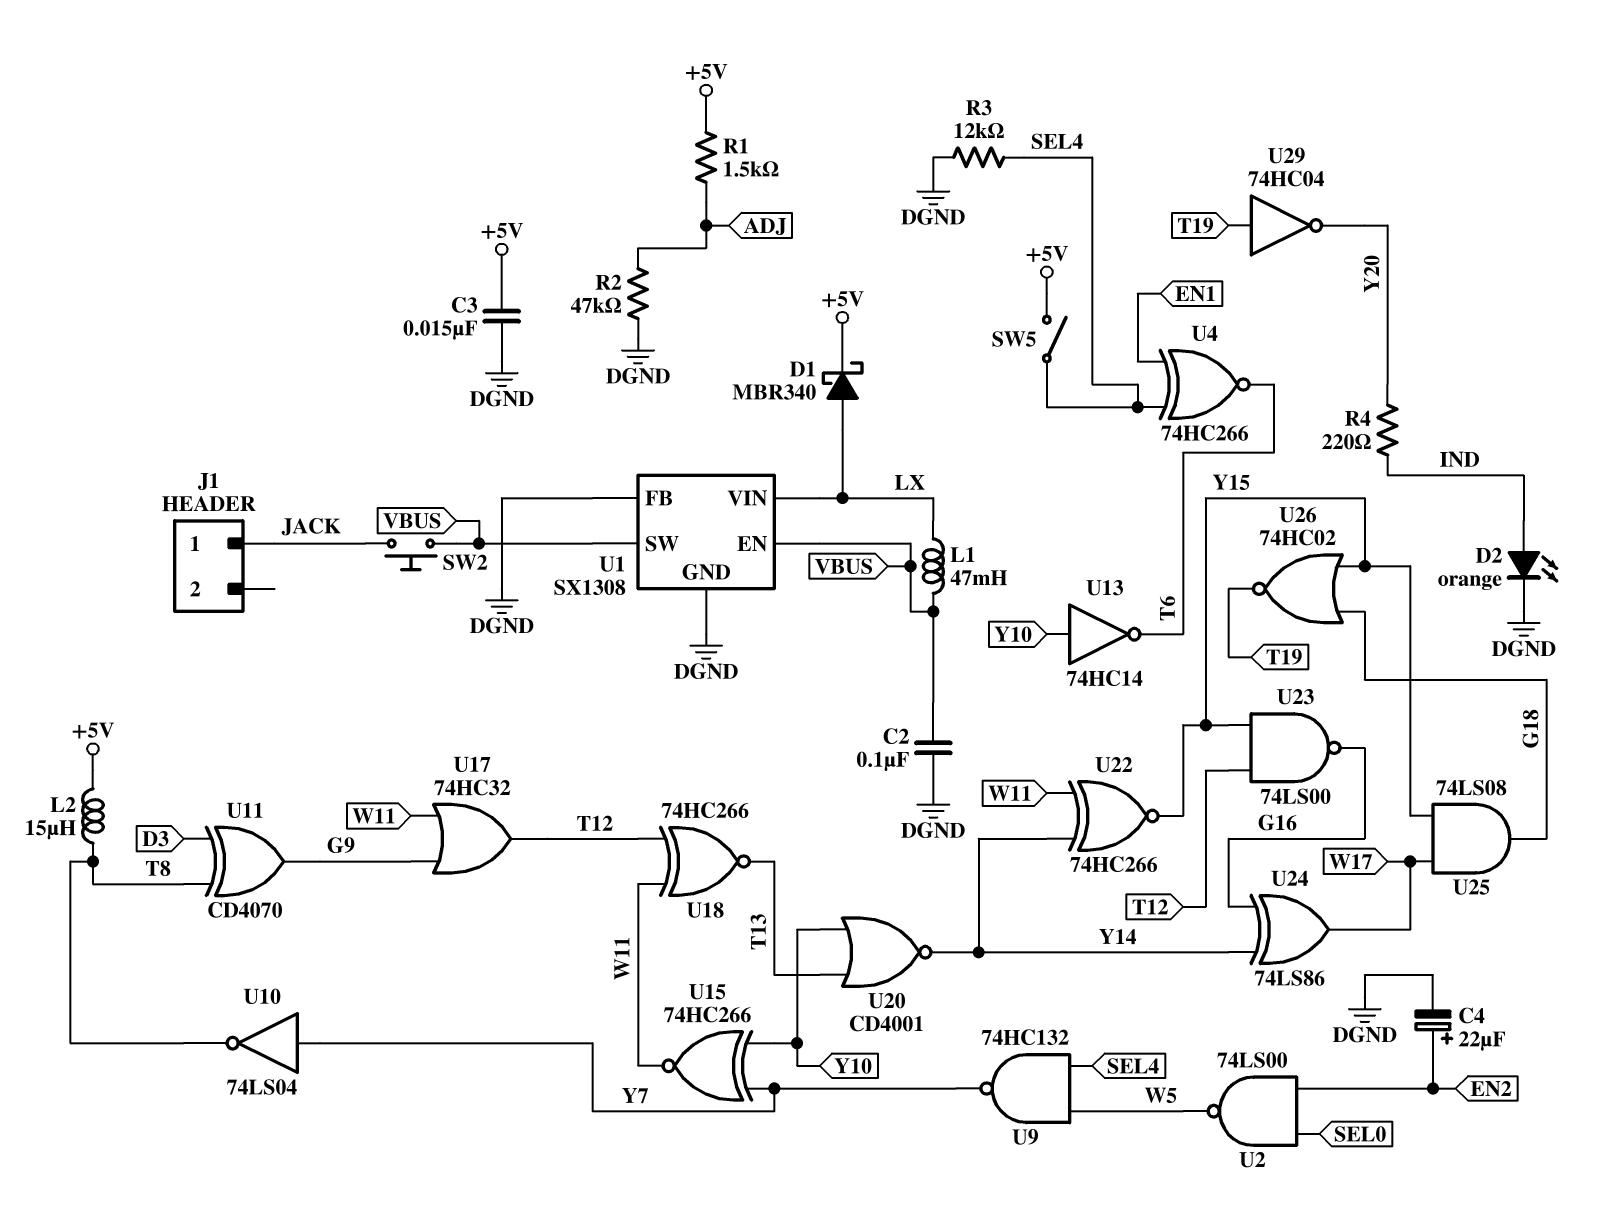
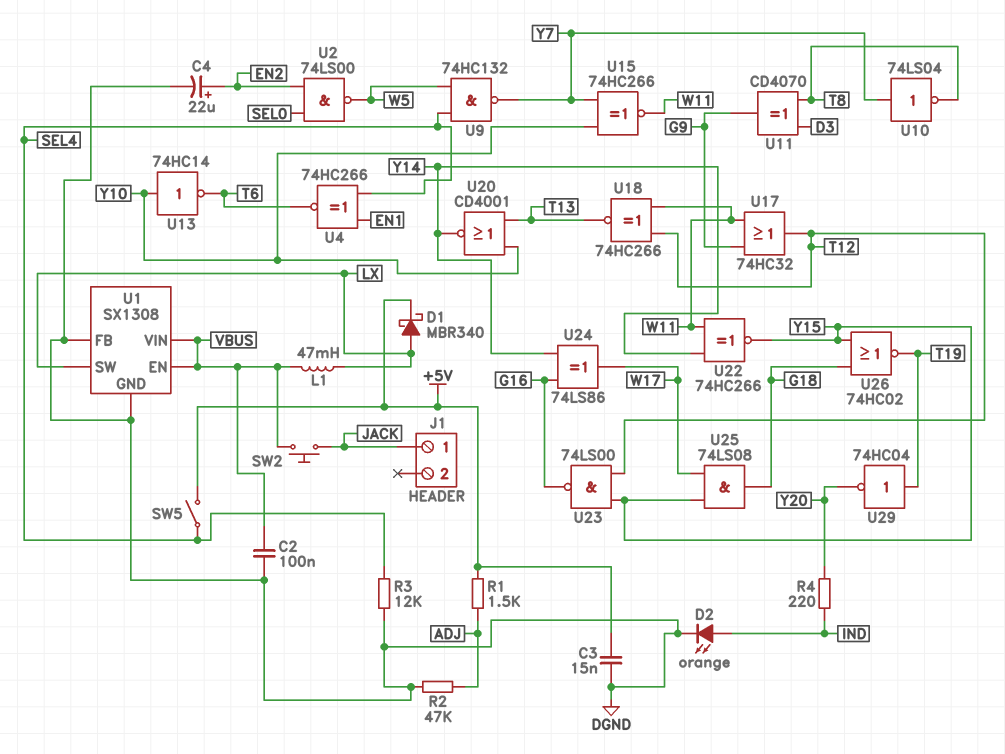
L2: 15uH (+5V, T8) -> none
U1 pin SW: VBUS -> LX
U1 pin VIN: LX -> VBUS

